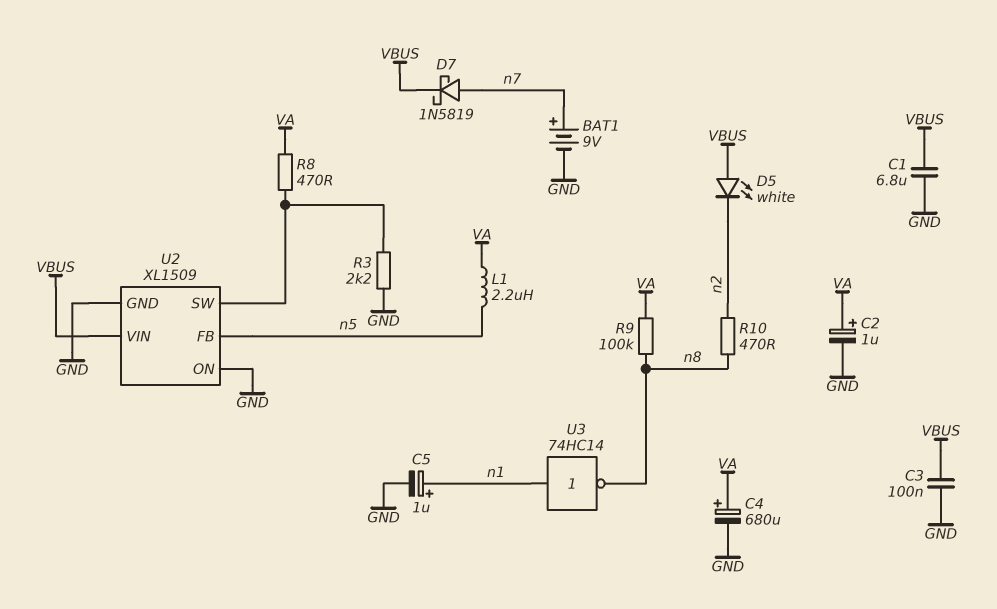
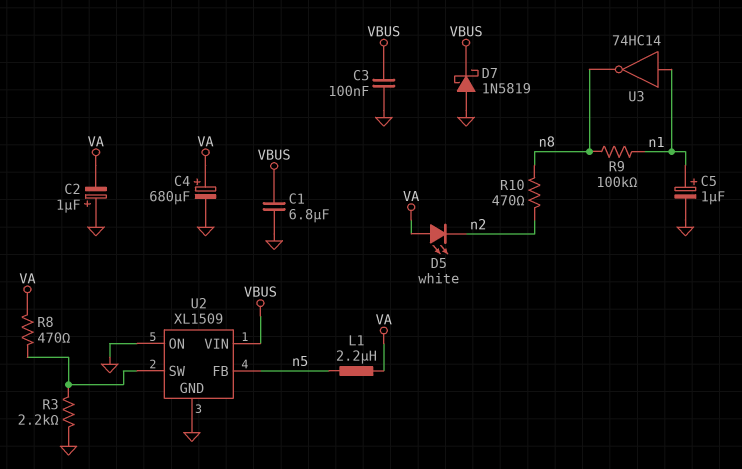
BAT1: 9V (plus n7, minus GND) -> none
C2: 1uF (plus VA, minus GND) -> 1uF (plus GND, minus VA)
D5: LED white (A VBUS, K n2) -> LED white (A VA, K n2)
D7: schottky 1N5819 (A n7, K VBUS) -> schottky 1N5819 (A GND, K VBUS)
R9: 100k (VA, n8) -> 100k (n1, n8)

